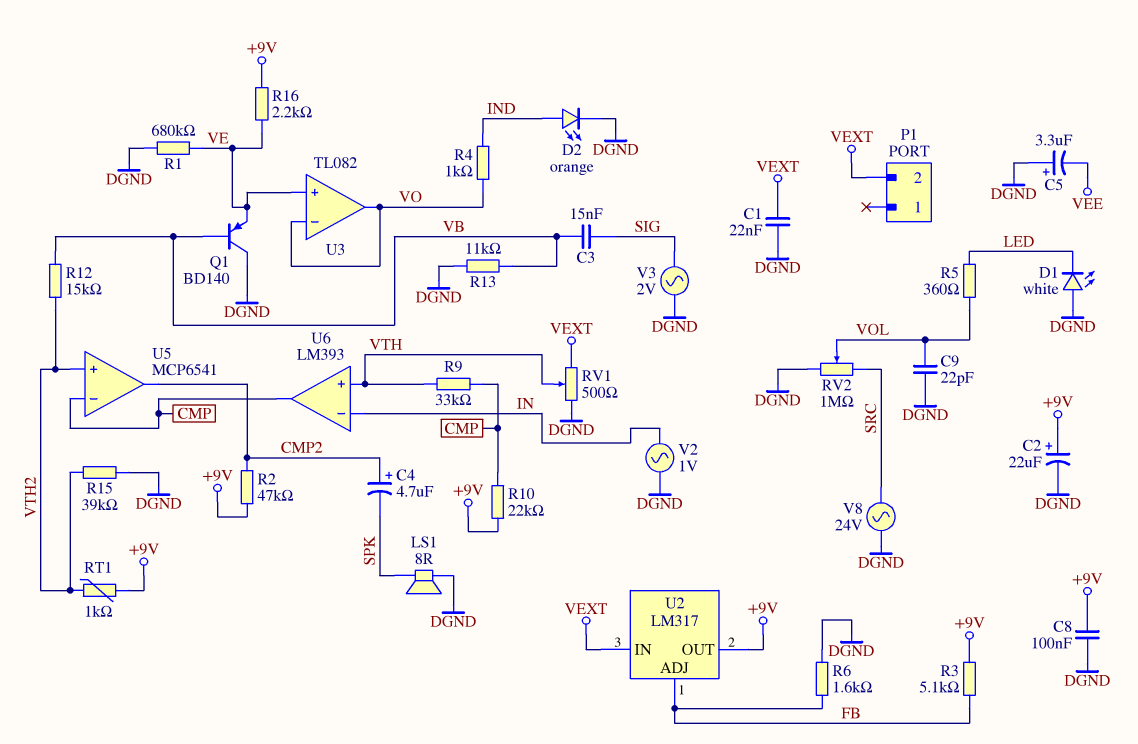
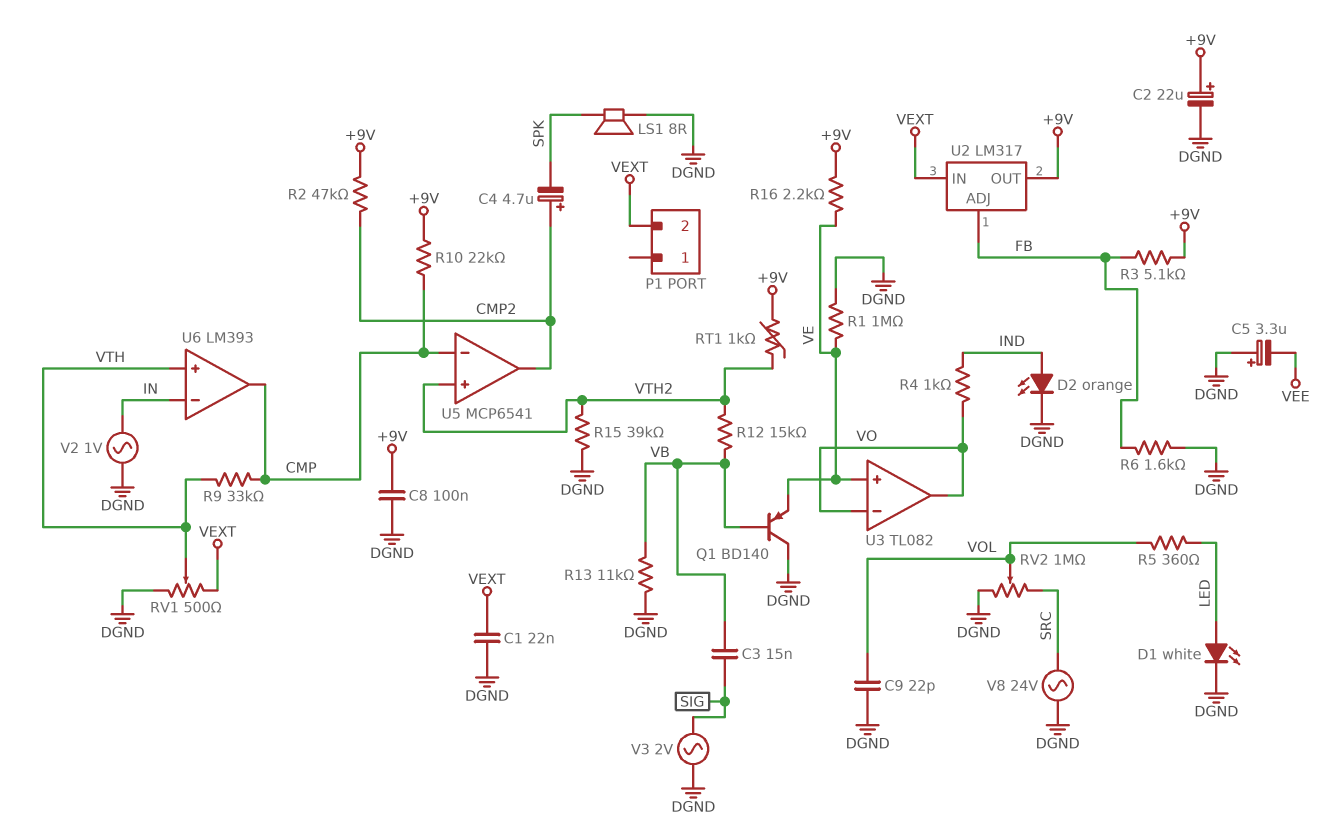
D1: LED white (A DGND, K LED) -> LED white (A LED, K DGND)
R1: 680k (DGND, VE) -> 1M (DGND, VE)

